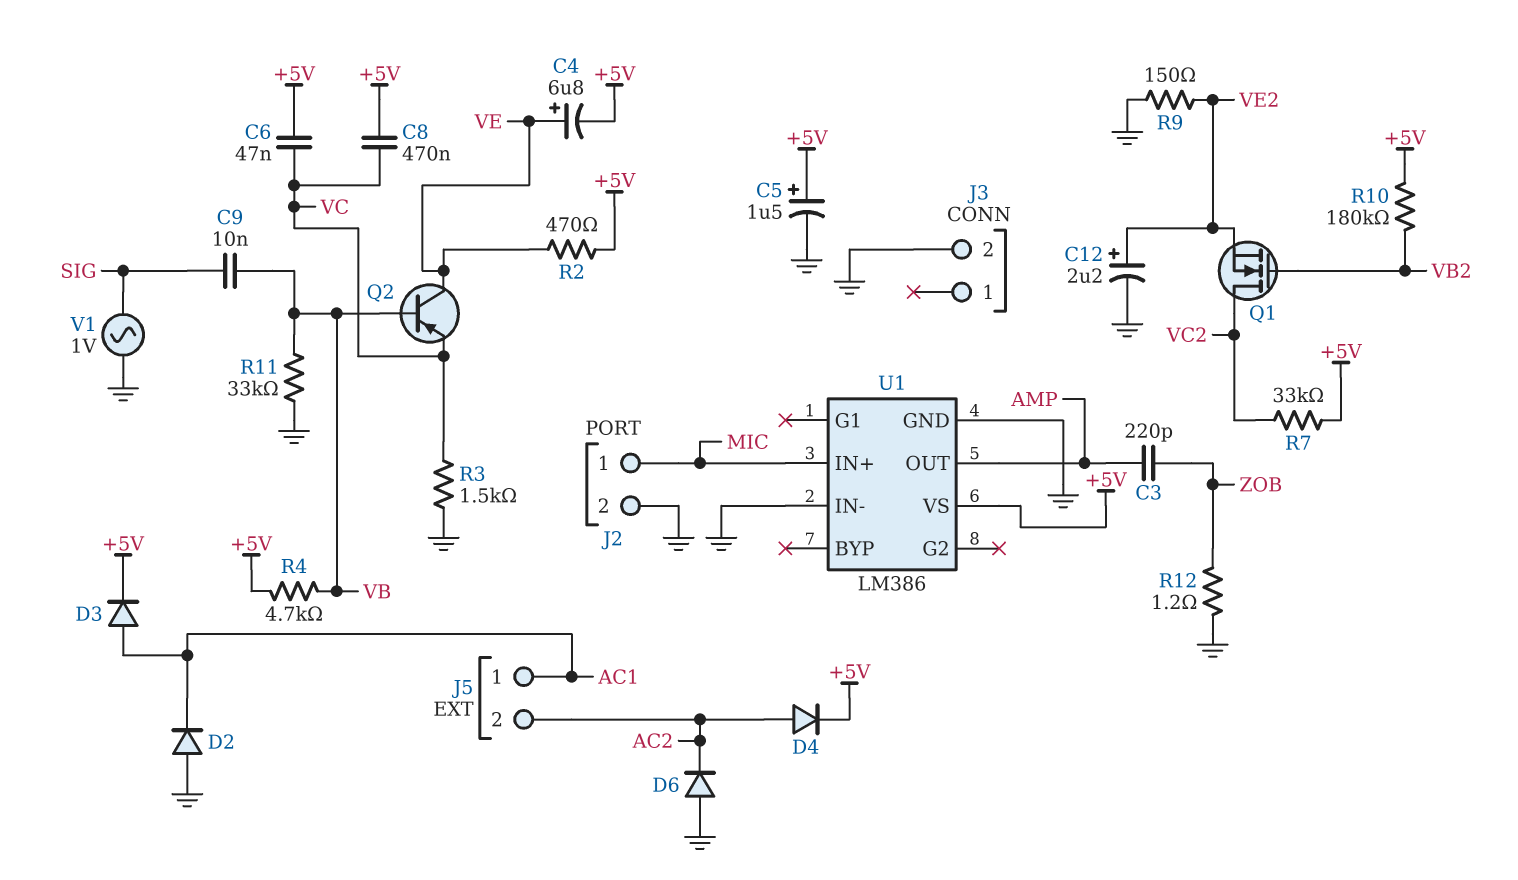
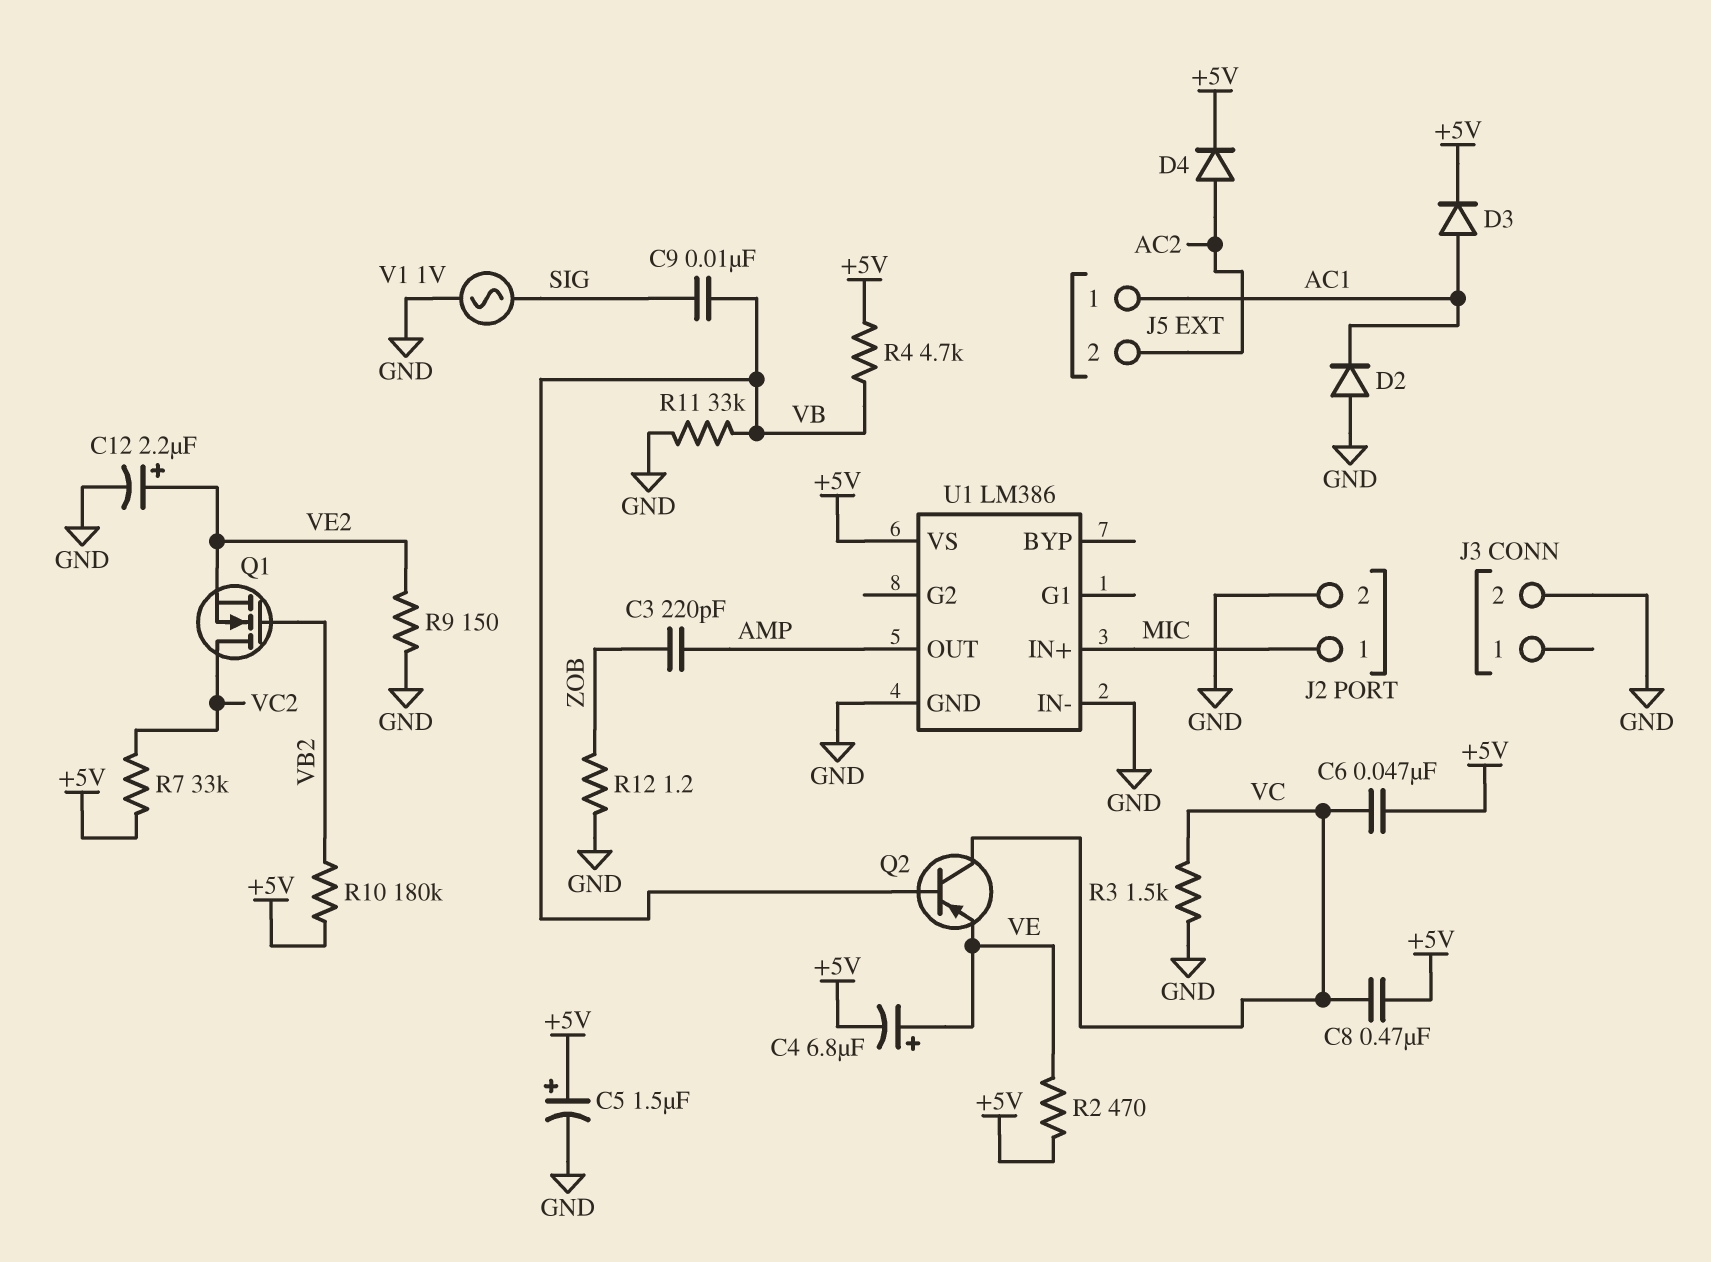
D6: diode (A GND, K AC2) -> none
Q2: PNP (B VB, C VE, E VC) -> PNP (B VB, C VC, E VE)

